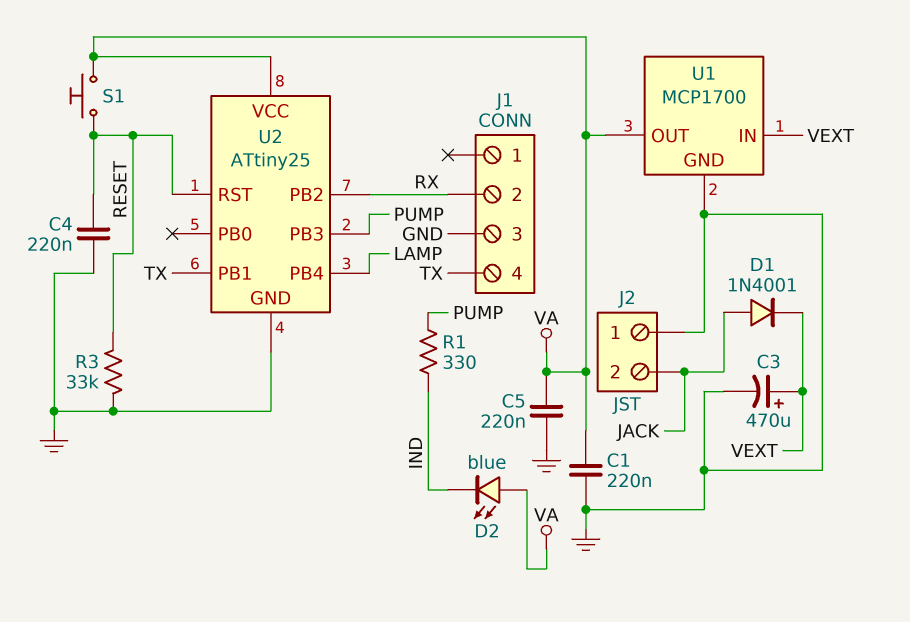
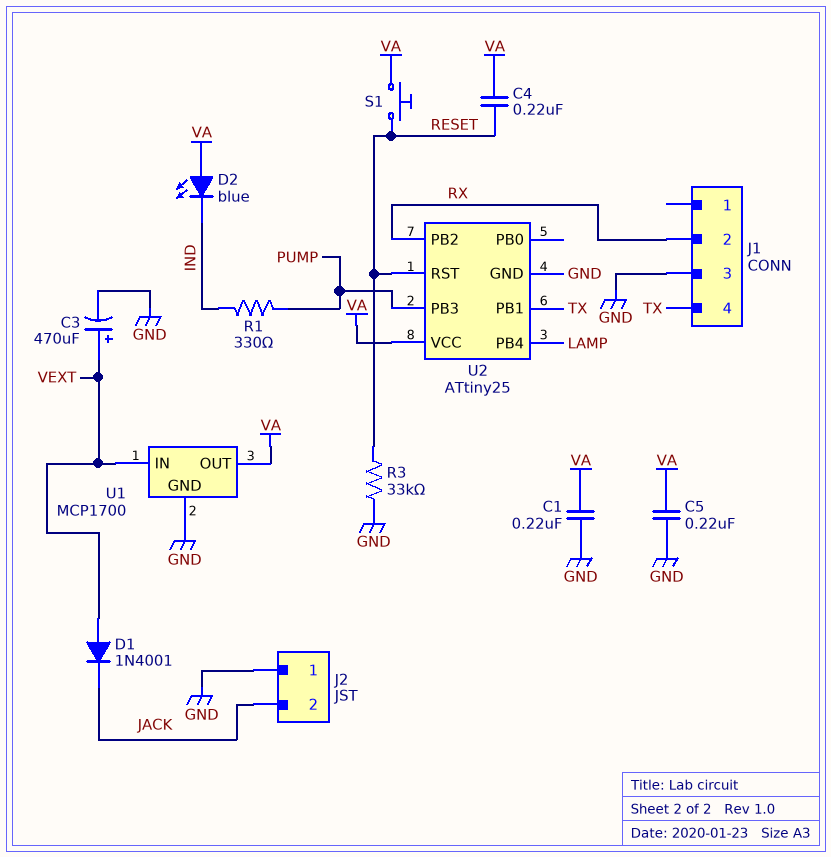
C4: 220nF (GND, RESET) -> 220nF (RESET, VA)
D1: diode 1N4001 (A JACK, K VEXT) -> diode 1N4001 (A VEXT, K JACK)

